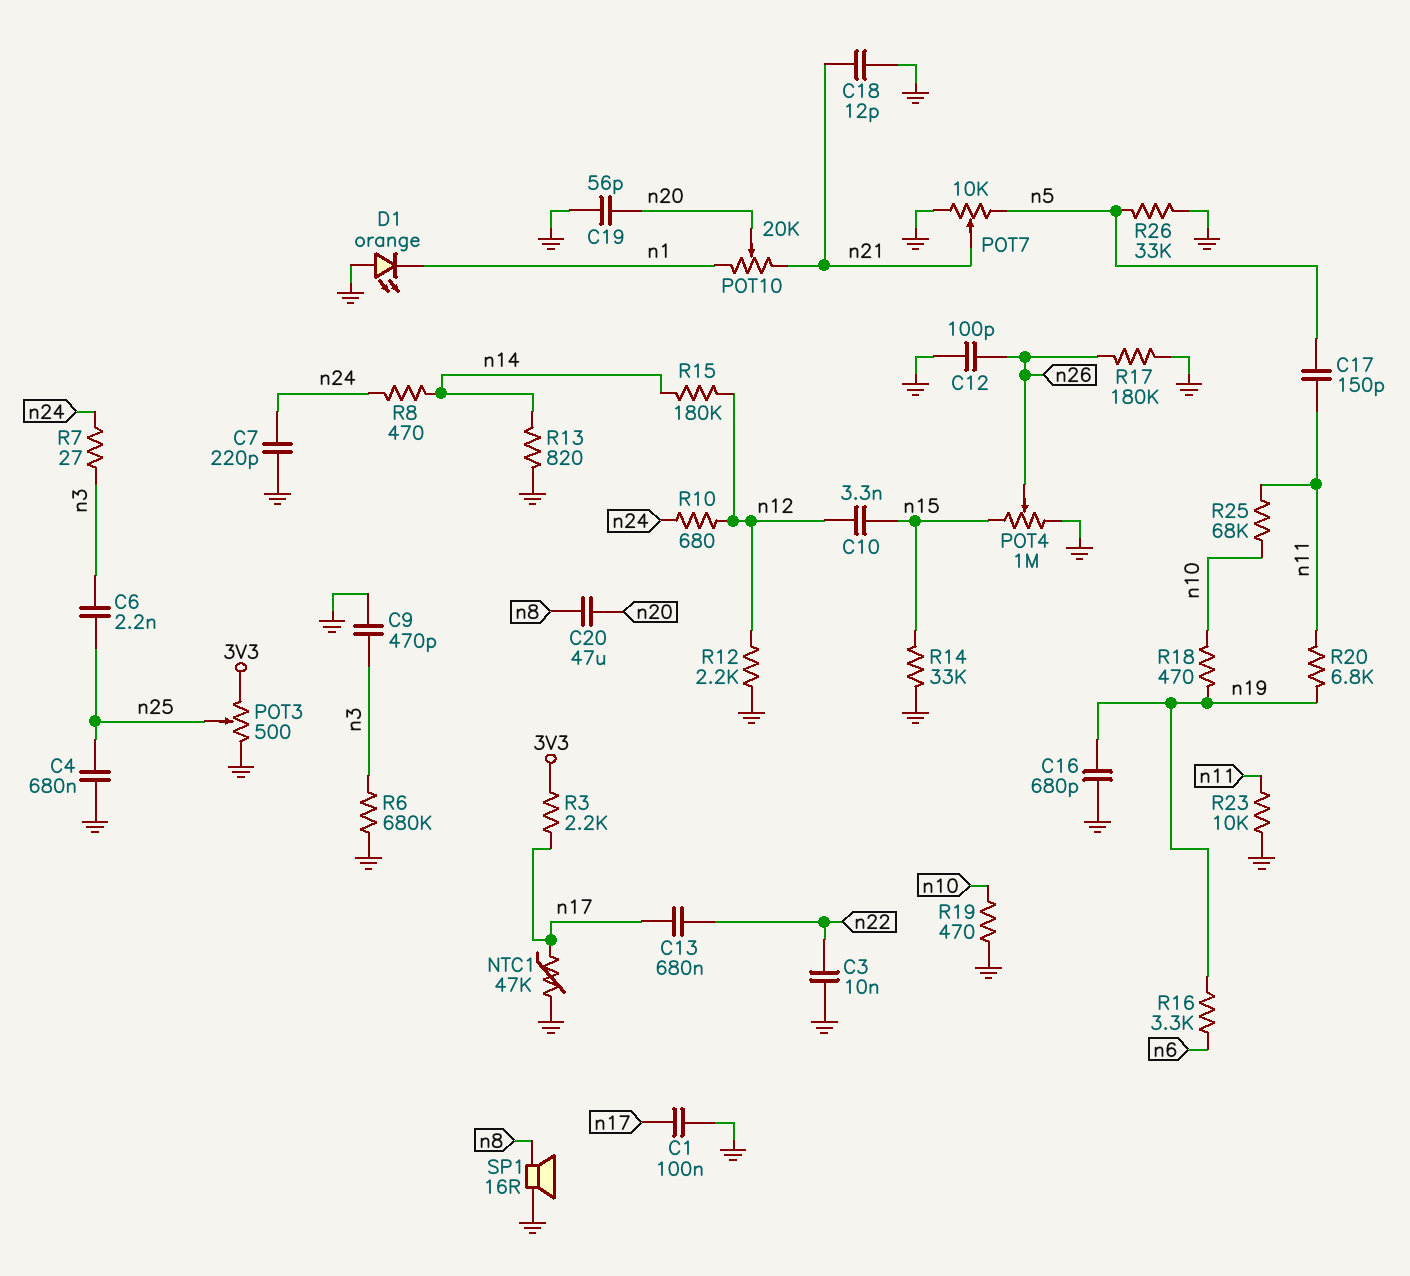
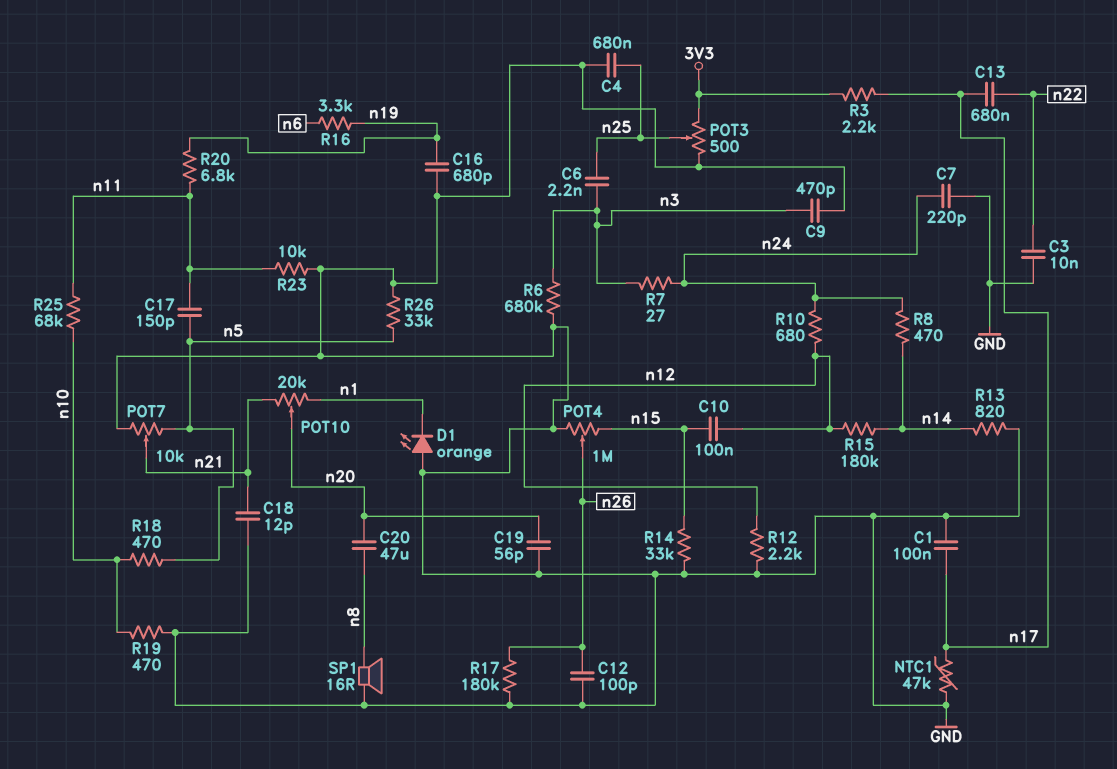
C10: 3.3nF (n12, n15) -> 100nF (n12, n15)
R18: 470 (n10, n19) -> 470 (n5, n10)

